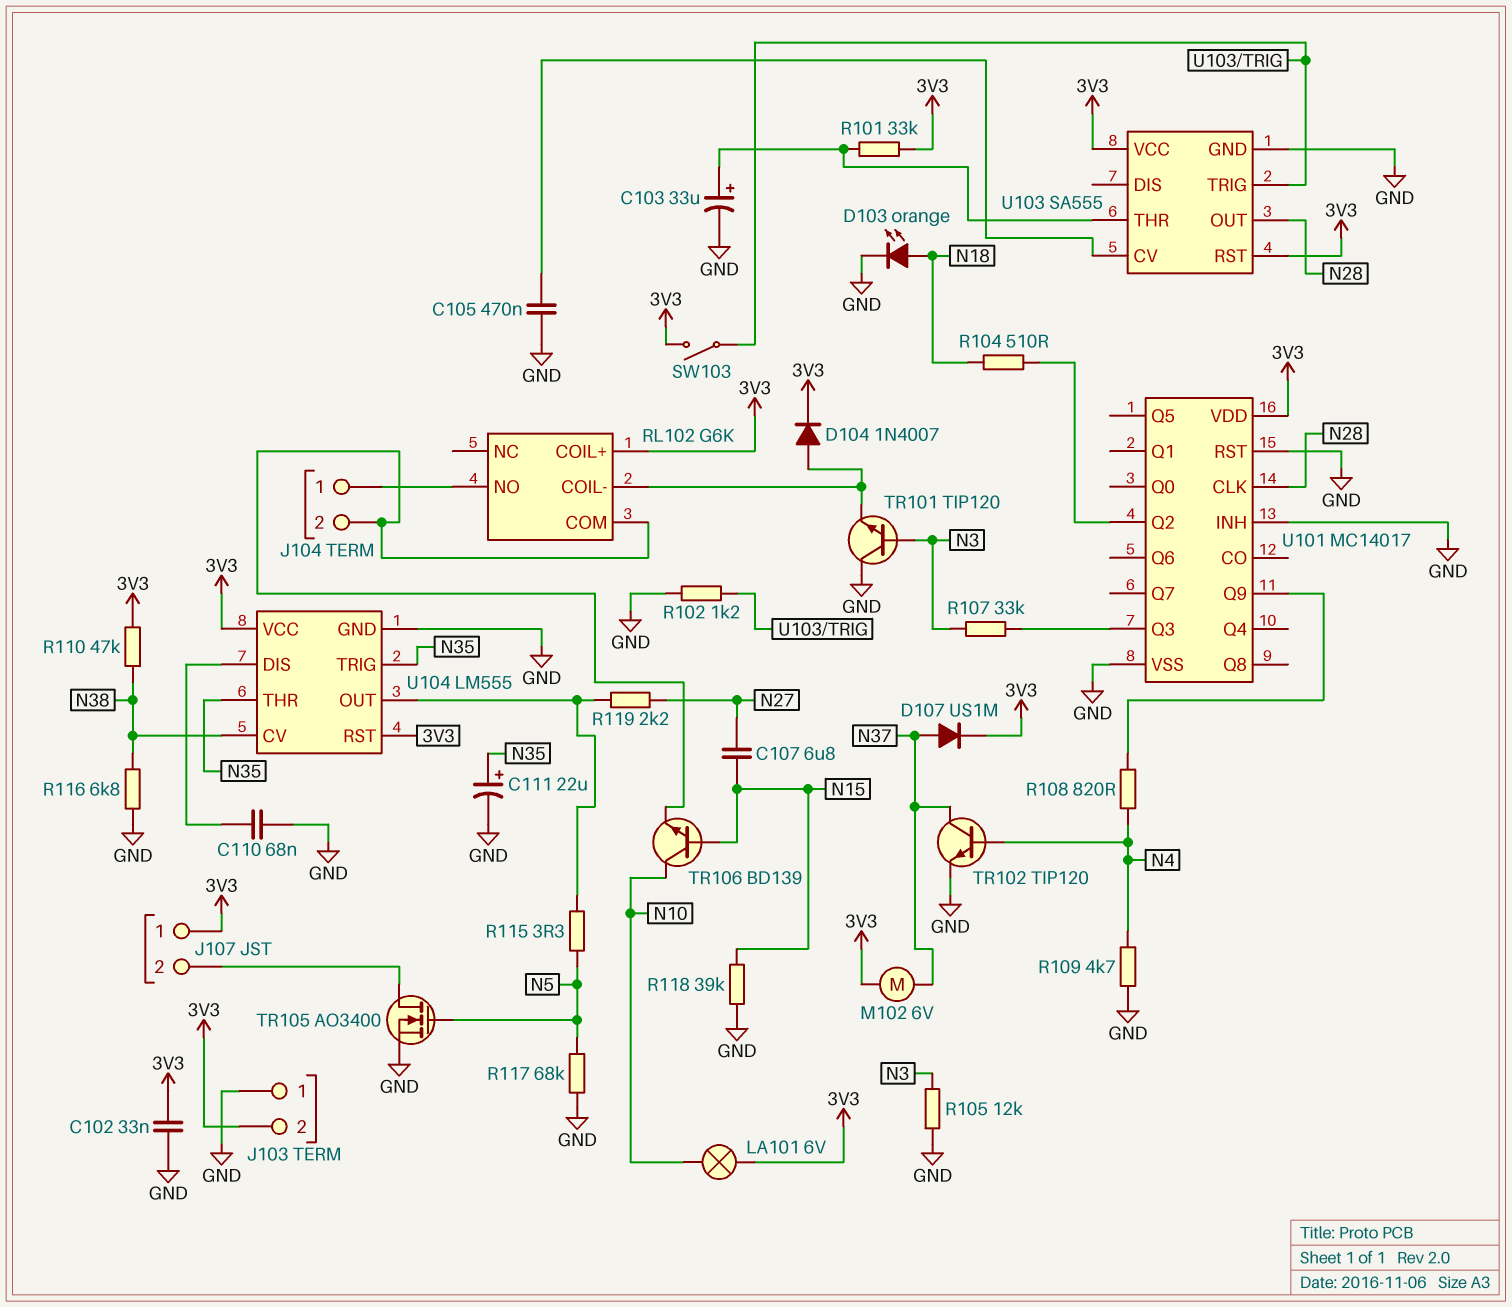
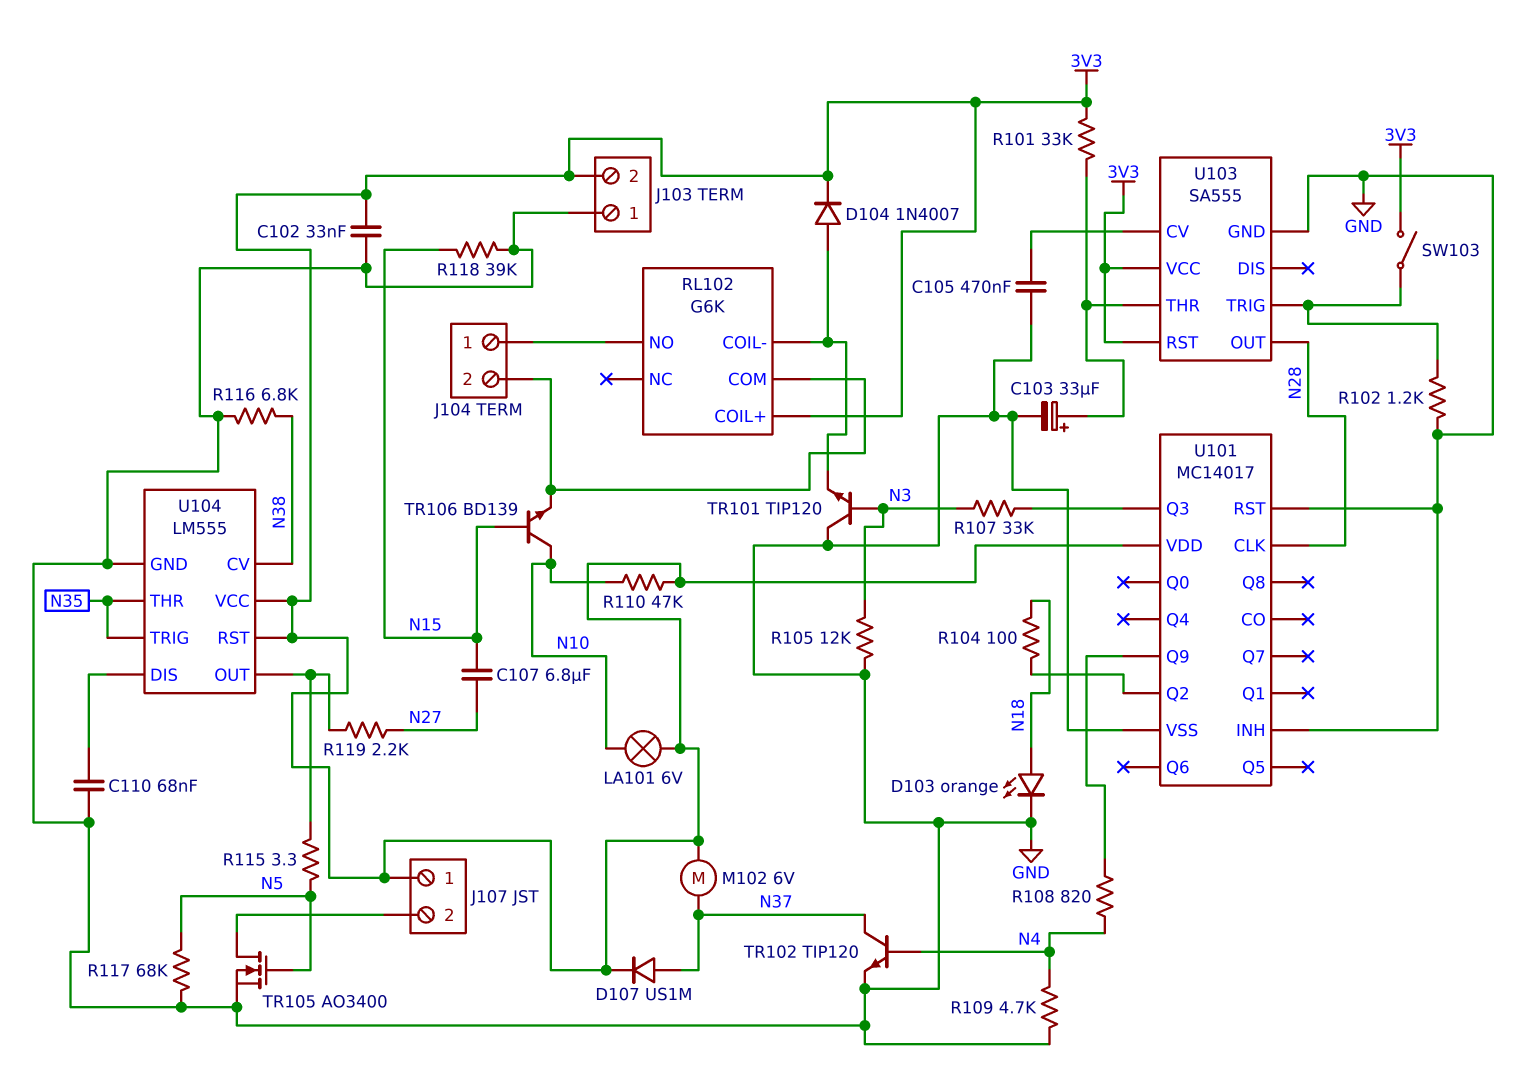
C111: 22uF (plus N35, minus GND) -> none
R104: 510 (N18, U101/Q2) -> 100 (N18, U101/Q2)
R110: 47k (3V3, N38) -> 47k (3V3, N10)

